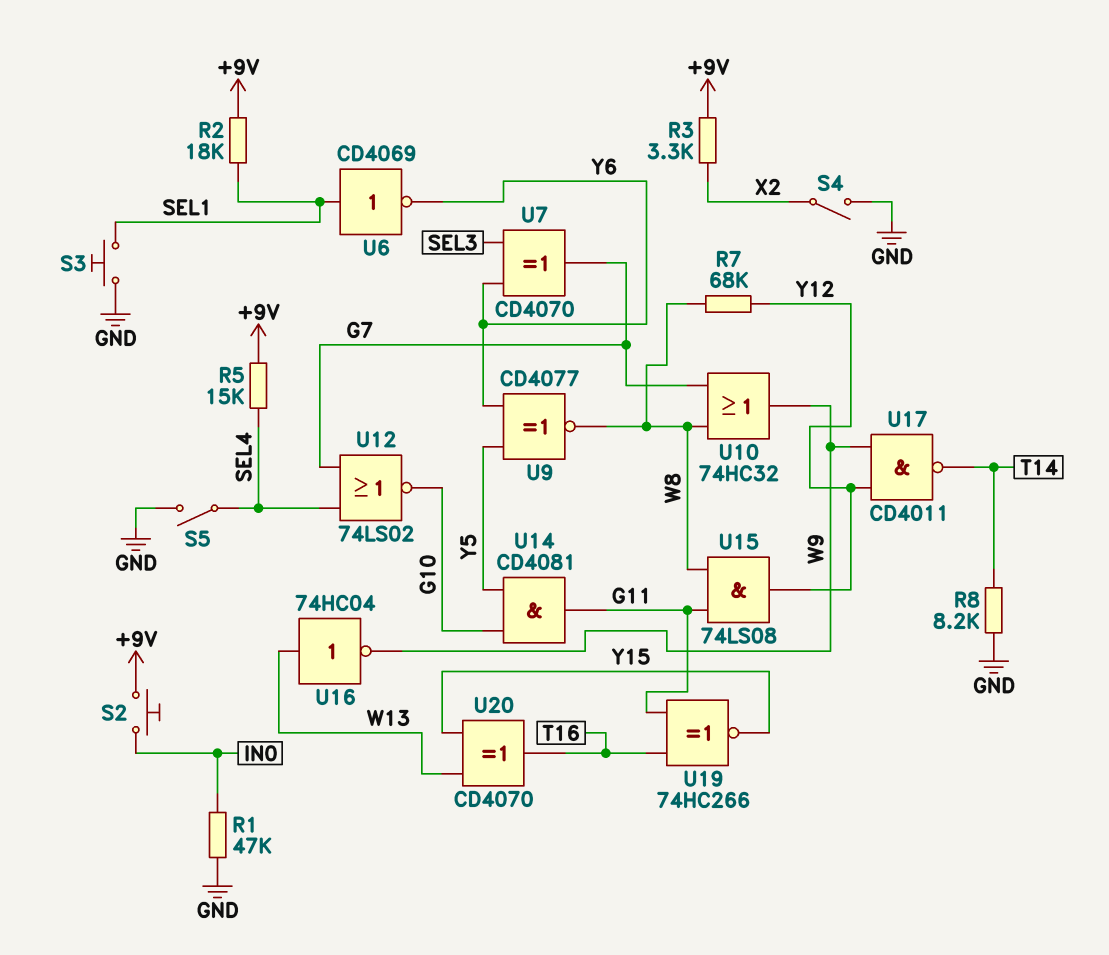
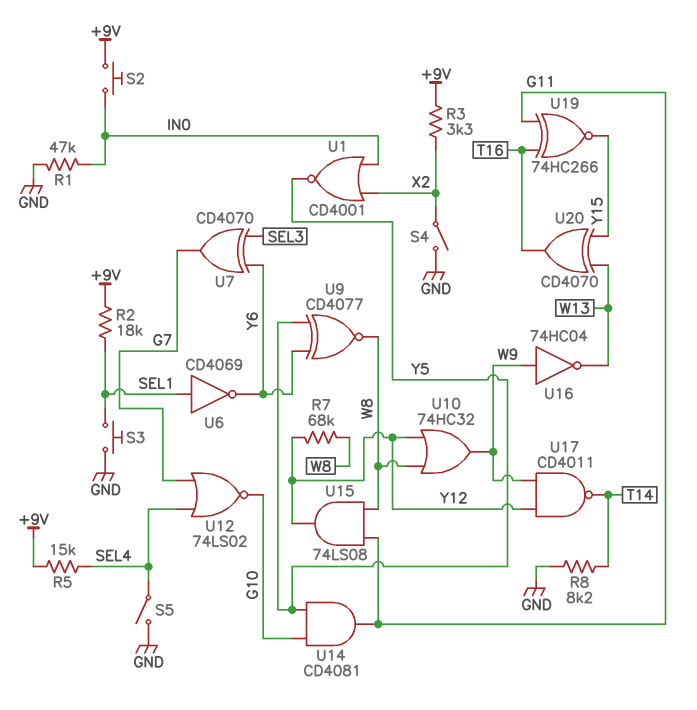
U1: none -> NOR CD4001 (in IN0, in X2, out Y5)
U10: OR 74HC32 (in G7, in W8, out W9) -> OR 74HC32 (in W8, in Y12, out W9)
U16: NOT 74HC04 (in W13, out W9) -> NOT 74HC04 (in W9, out W13)

